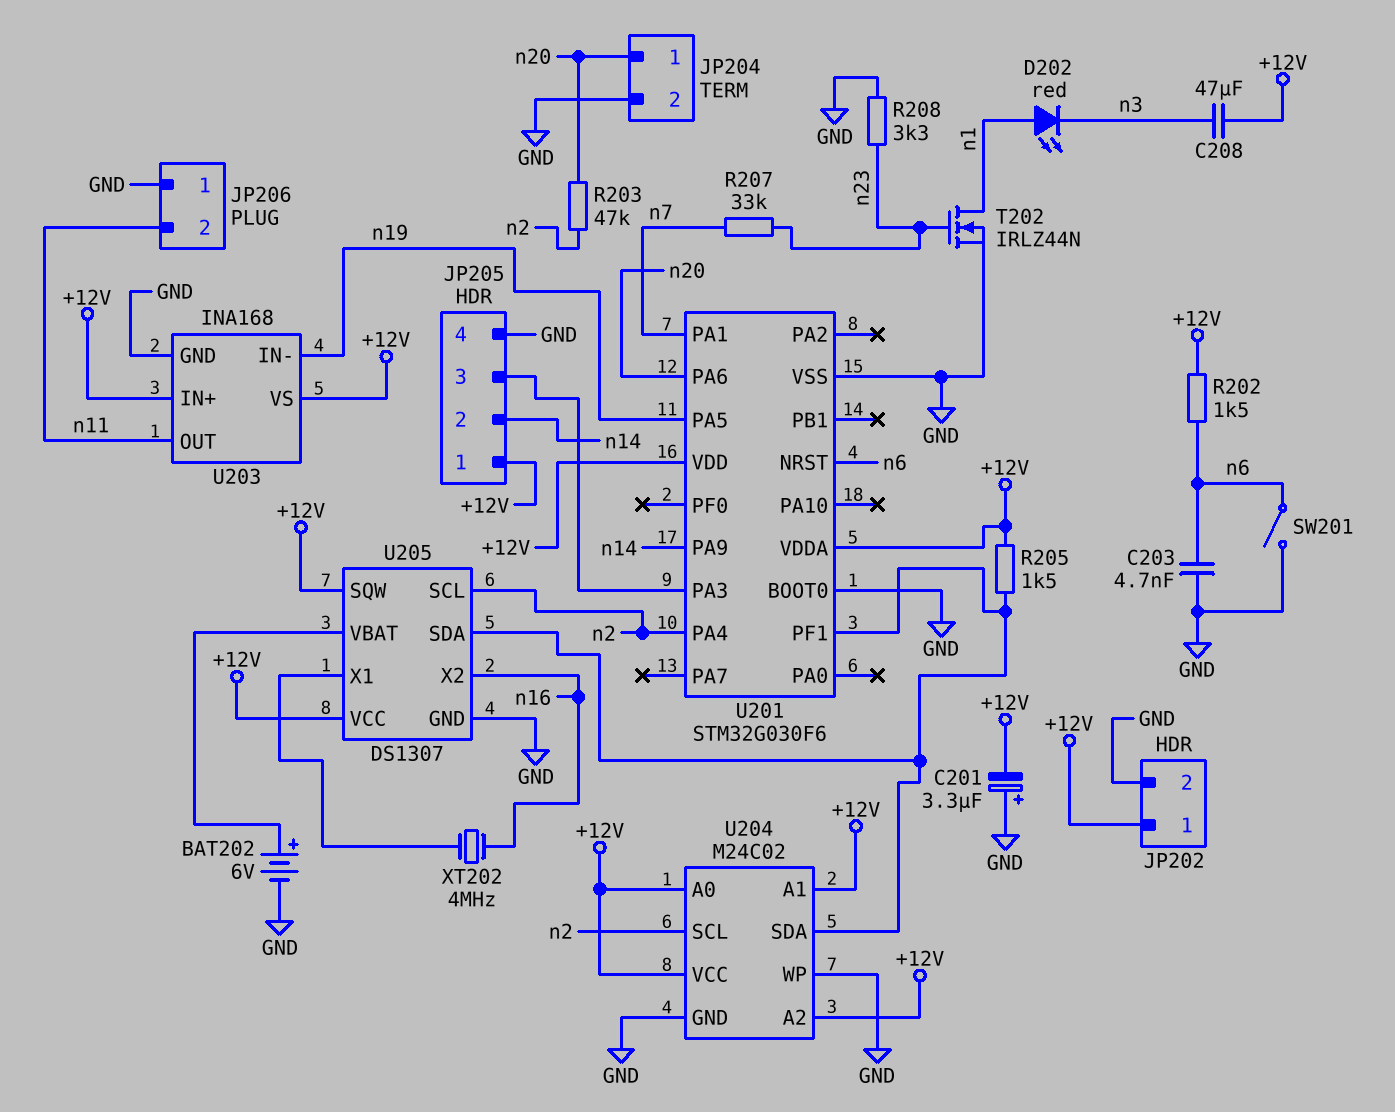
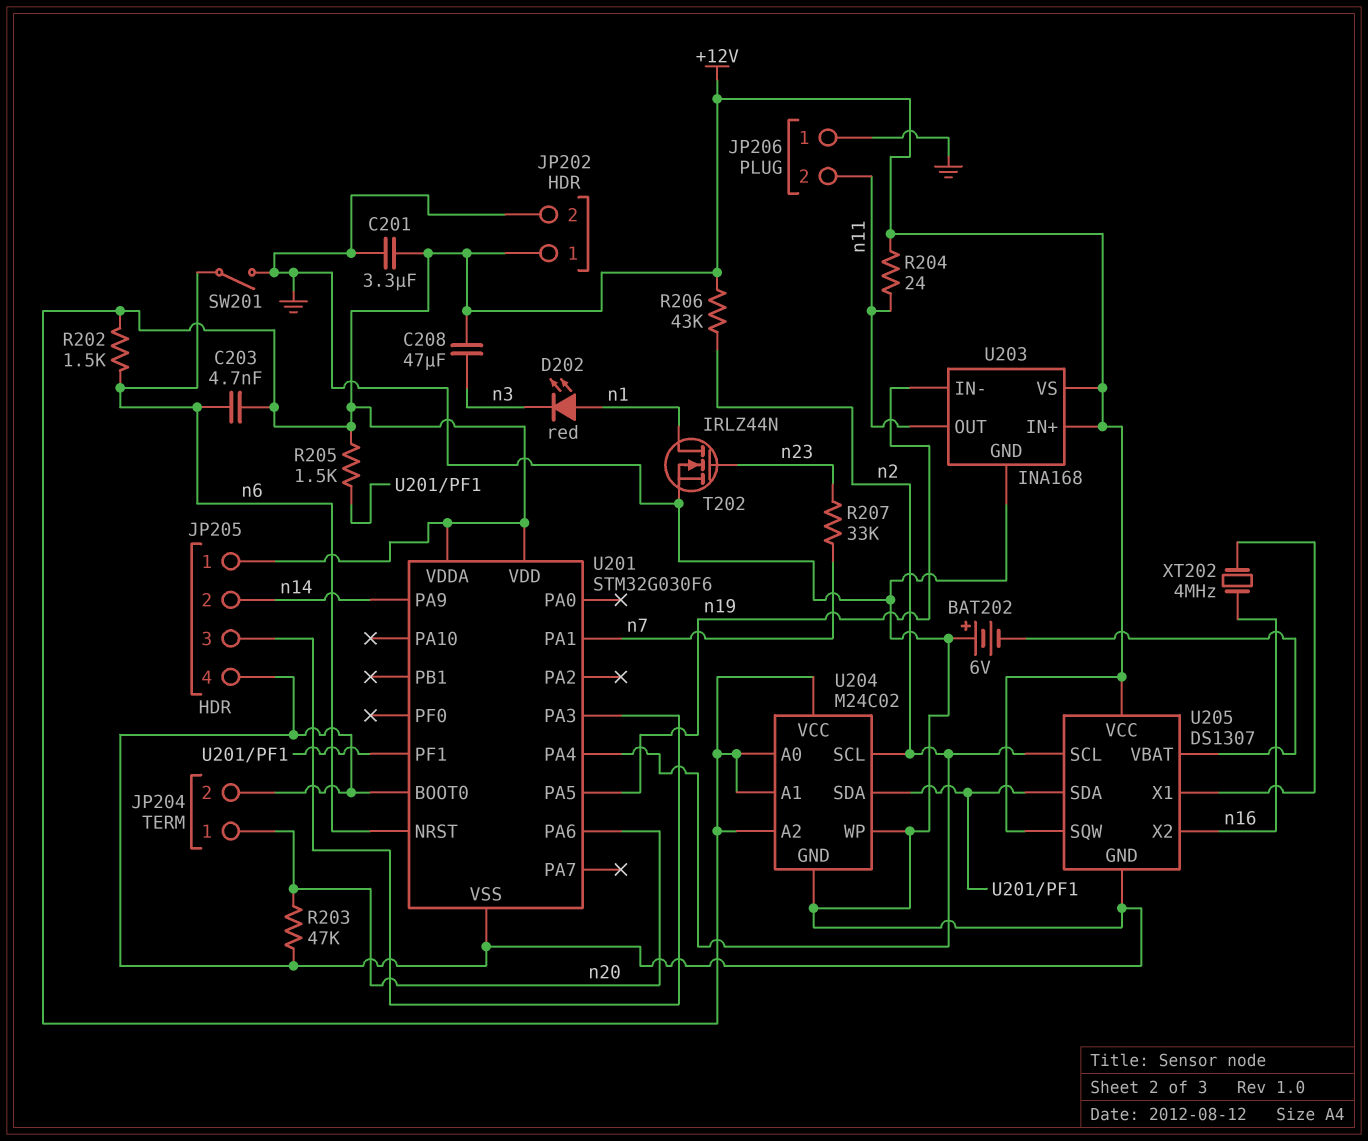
BAT202: 6V (plus U205/VBAT, minus GND) -> 6V (plus GND, minus U205/VBAT)
C201: 3.3uF (plus GND, minus +12V) -> 3.3uF (+12V, GND)
C203: 4.7nF (GND, n6) -> 4.7nF (+12V, n6)
R203: 47k (n2, n20) -> 47k (GND, n20)
R204: none -> 24 (+12V, n11)
R206: none -> 43k (+12V, n2)
R208: 3.3k (GND, n23) -> none

